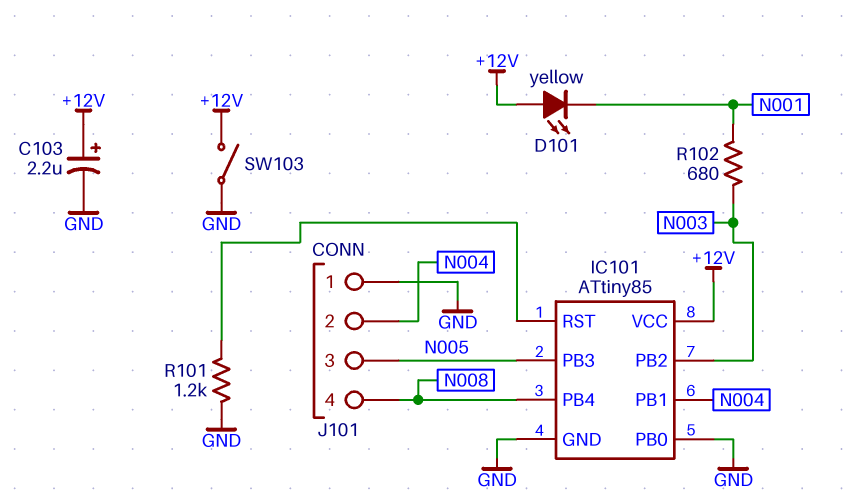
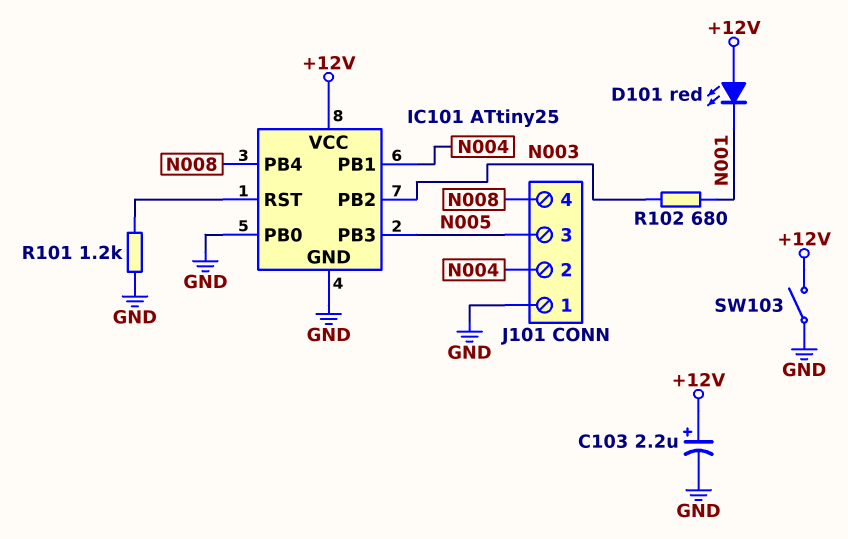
D101: LED yellow (A +12V, K N001) -> LED red (A +12V, K N001)
IC101: ATtiny85 -> ATtiny25

